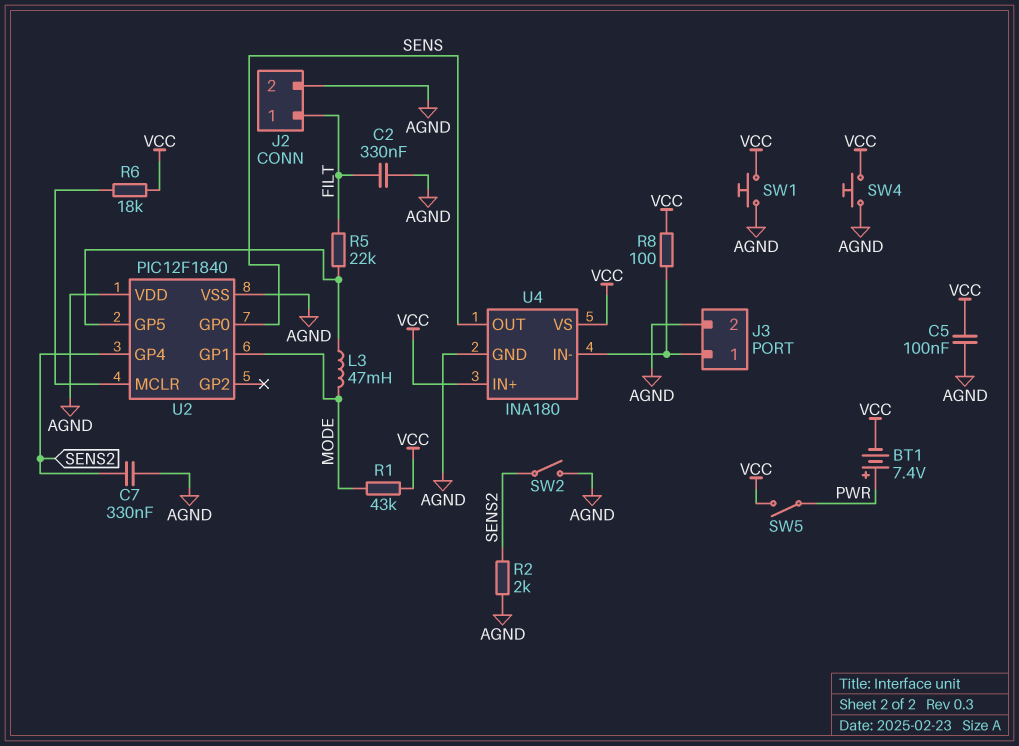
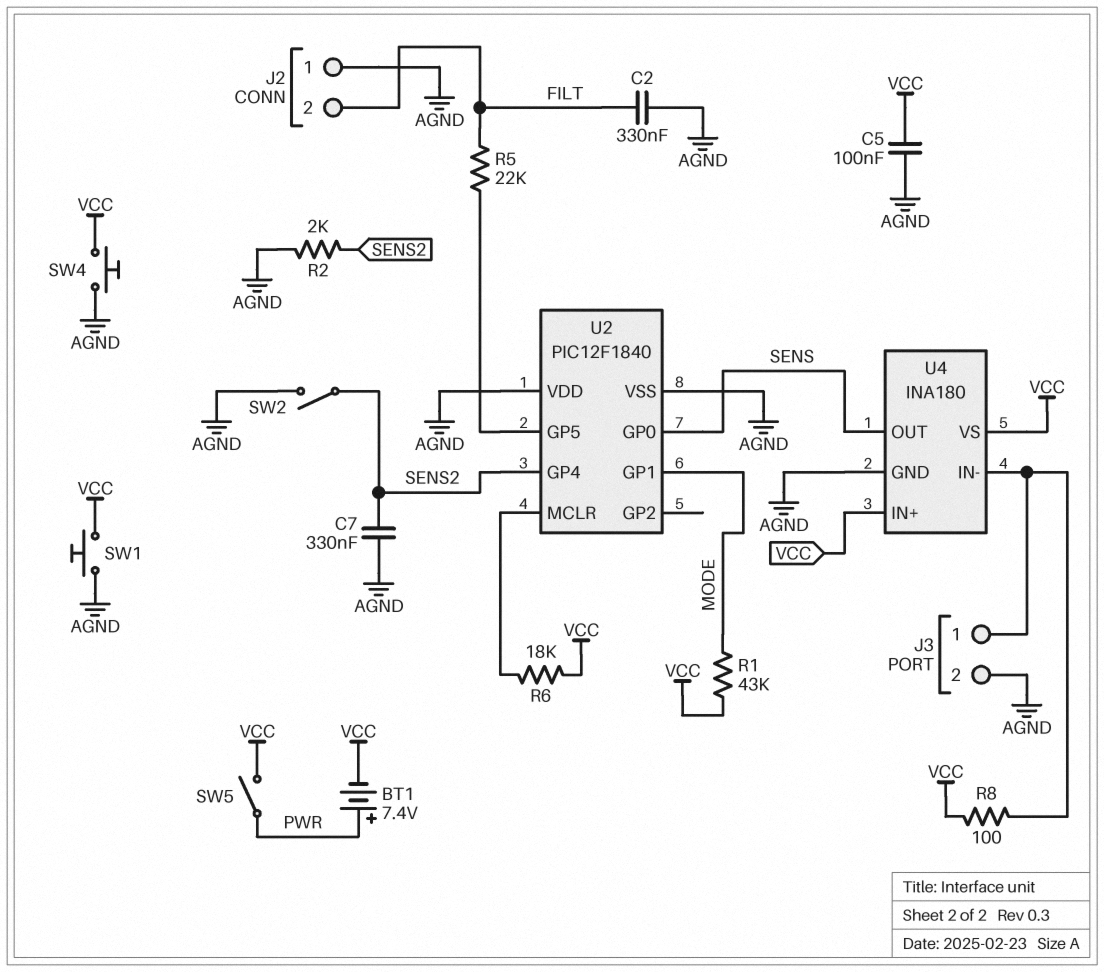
J2 pin 1: FILT -> AGND
J2 pin 2: AGND -> FILT
L3: 47mH (MODE, U2/GP5) -> none

